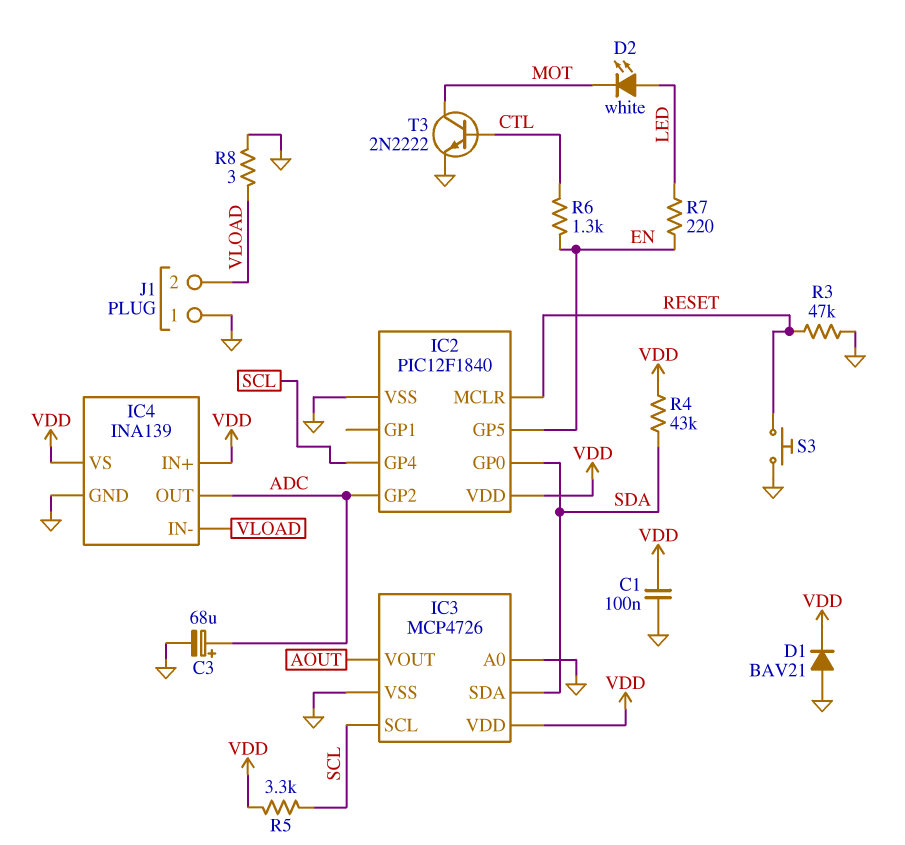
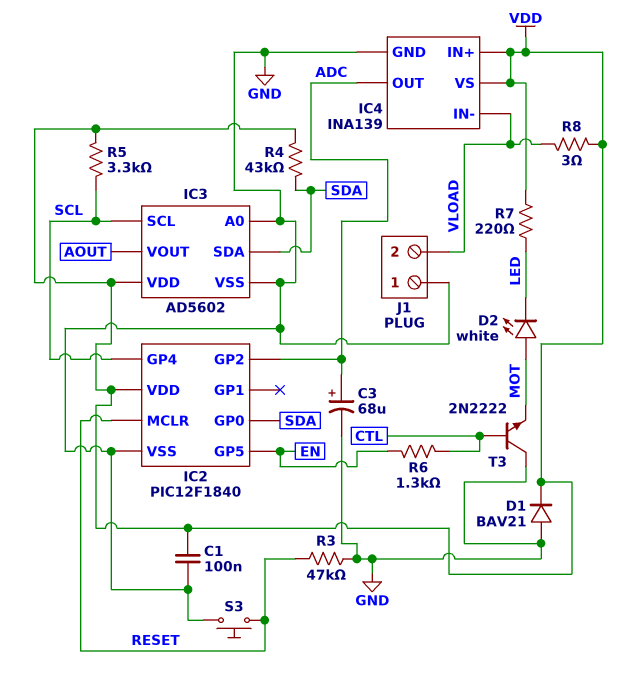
D2: LED white (A LED, K MOT) -> LED white (A MOT, K LED)
IC3: MCP4726 -> AD5602
R7: 220 (EN, LED) -> 220 (LED, VDD)
R8: 3 (GND, VLOAD) -> 3 (VDD, VLOAD)
T3: NPN 2N2222 (B CTL, C MOT, E GND) -> NPN 2N2222 (B CTL, C GND, E MOT)

